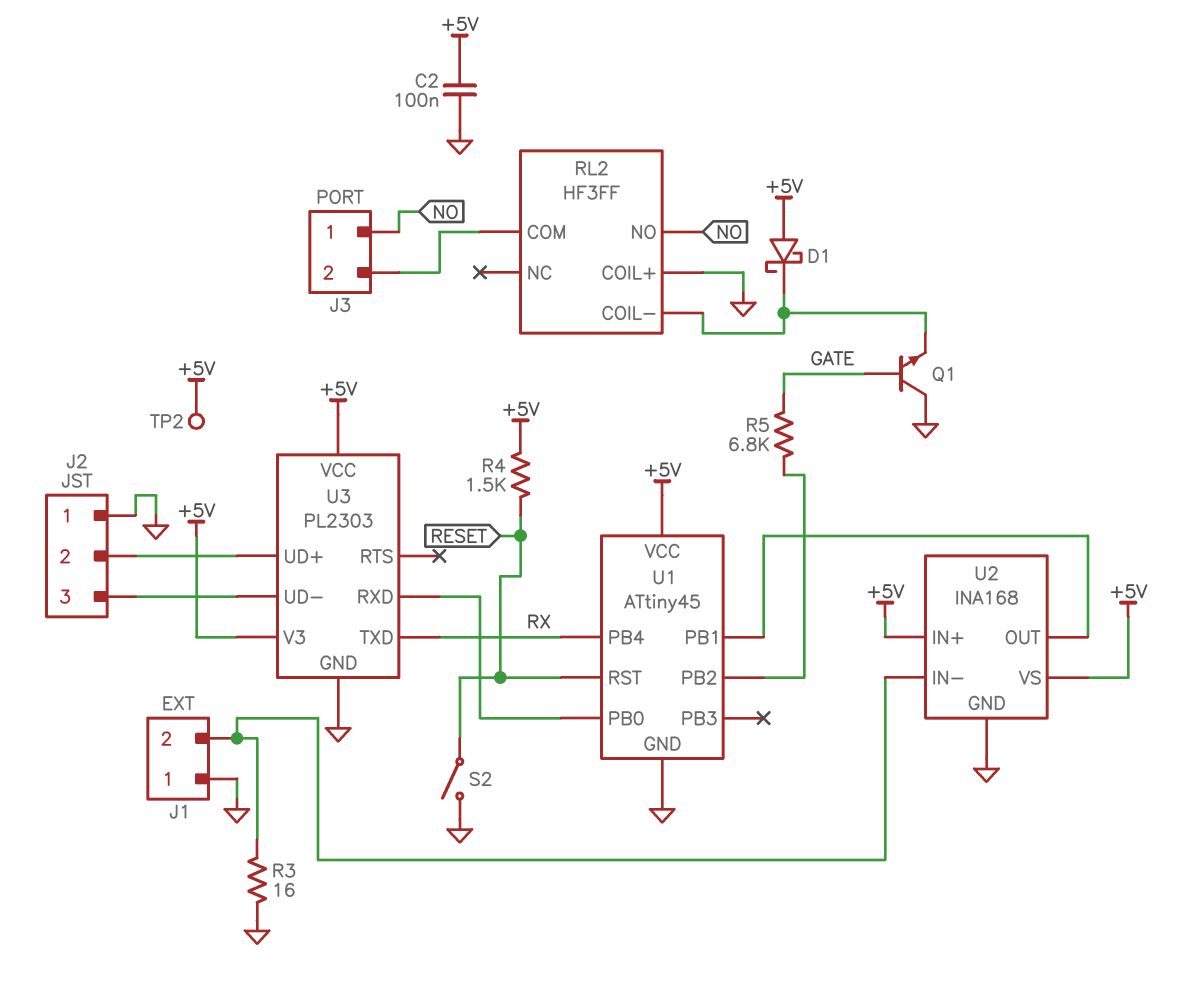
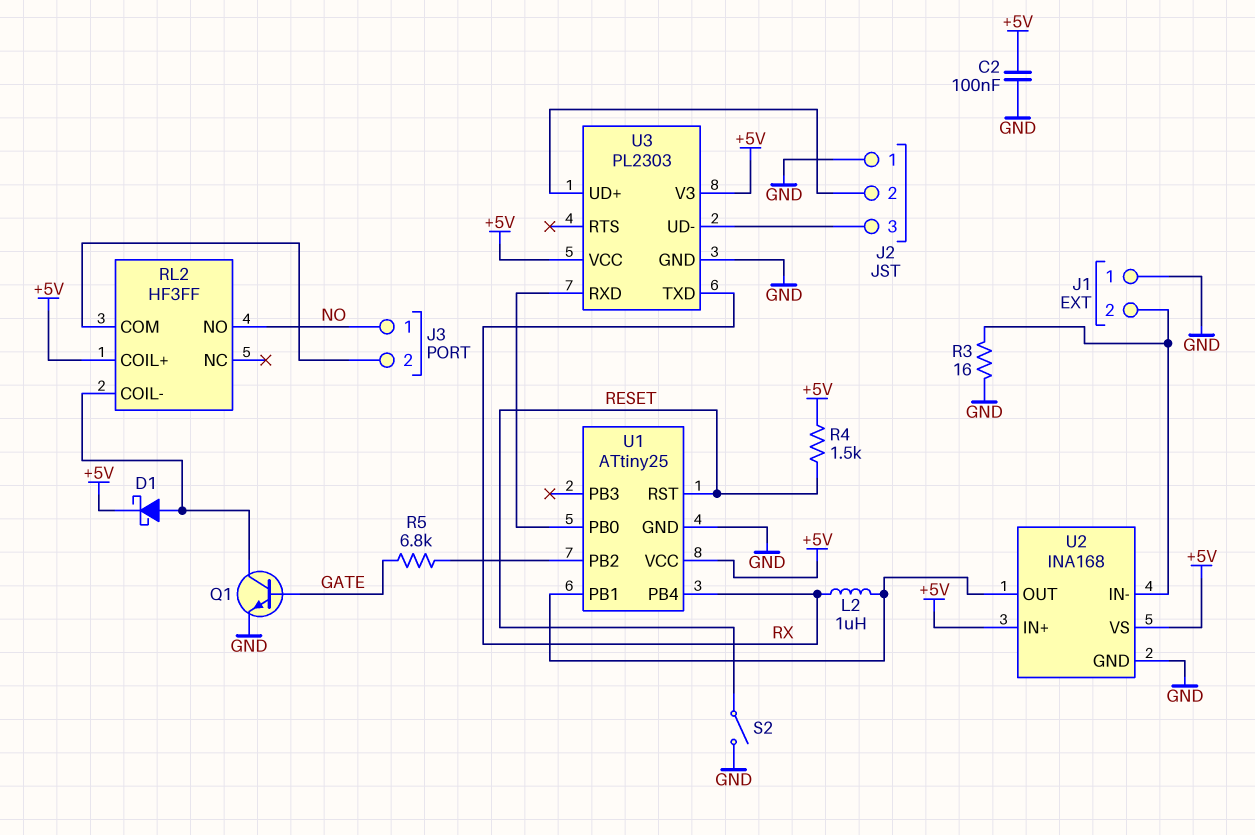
D1: schottky (A +5V, K RL2/COIL-) -> schottky (A RL2/COIL-, K +5V)
L2: none -> 1uH (RX, U1/PB1)
Q1: NPN (B GATE, C GND, E RL2/COIL-) -> NPN (B GATE, C RL2/COIL-, E GND)
RL2 pin COIL+: GND -> +5V
TP2: test point (+5V) -> none
U1: ATtiny45 -> ATtiny25

